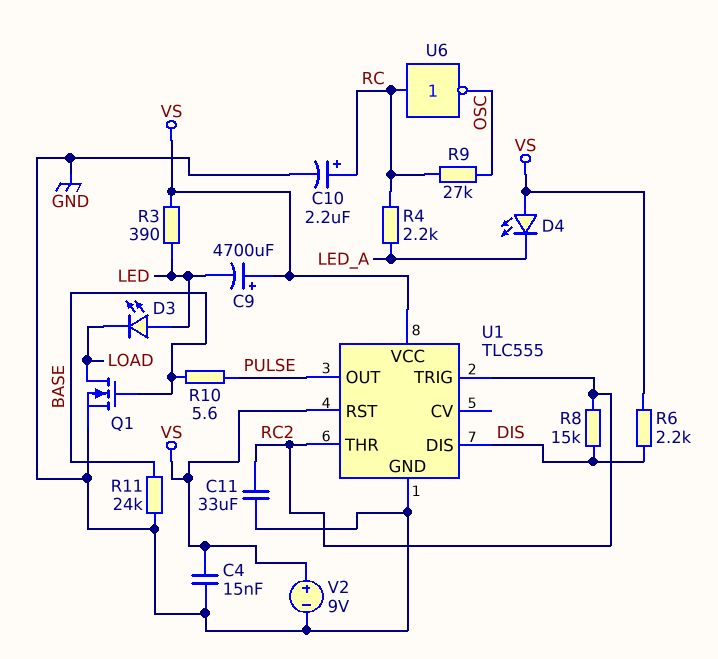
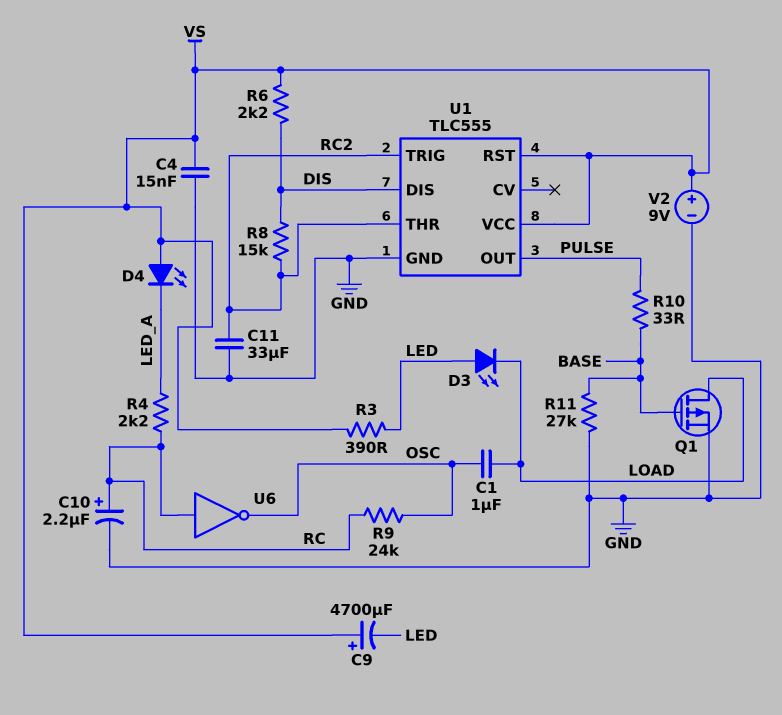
C1: none -> 1uF (LOAD, OSC)
Q1: NMOS (G BASE, D LOAD, S GND) -> PMOS (G BASE, D LOAD, S GND)
R9: 27k (OSC, RC) -> 24k (OSC, RC)
R10: 5.6 (BASE, PULSE) -> 33 (BASE, PULSE)
R11: 24k (BASE, GND) -> 27k (BASE, GND)

